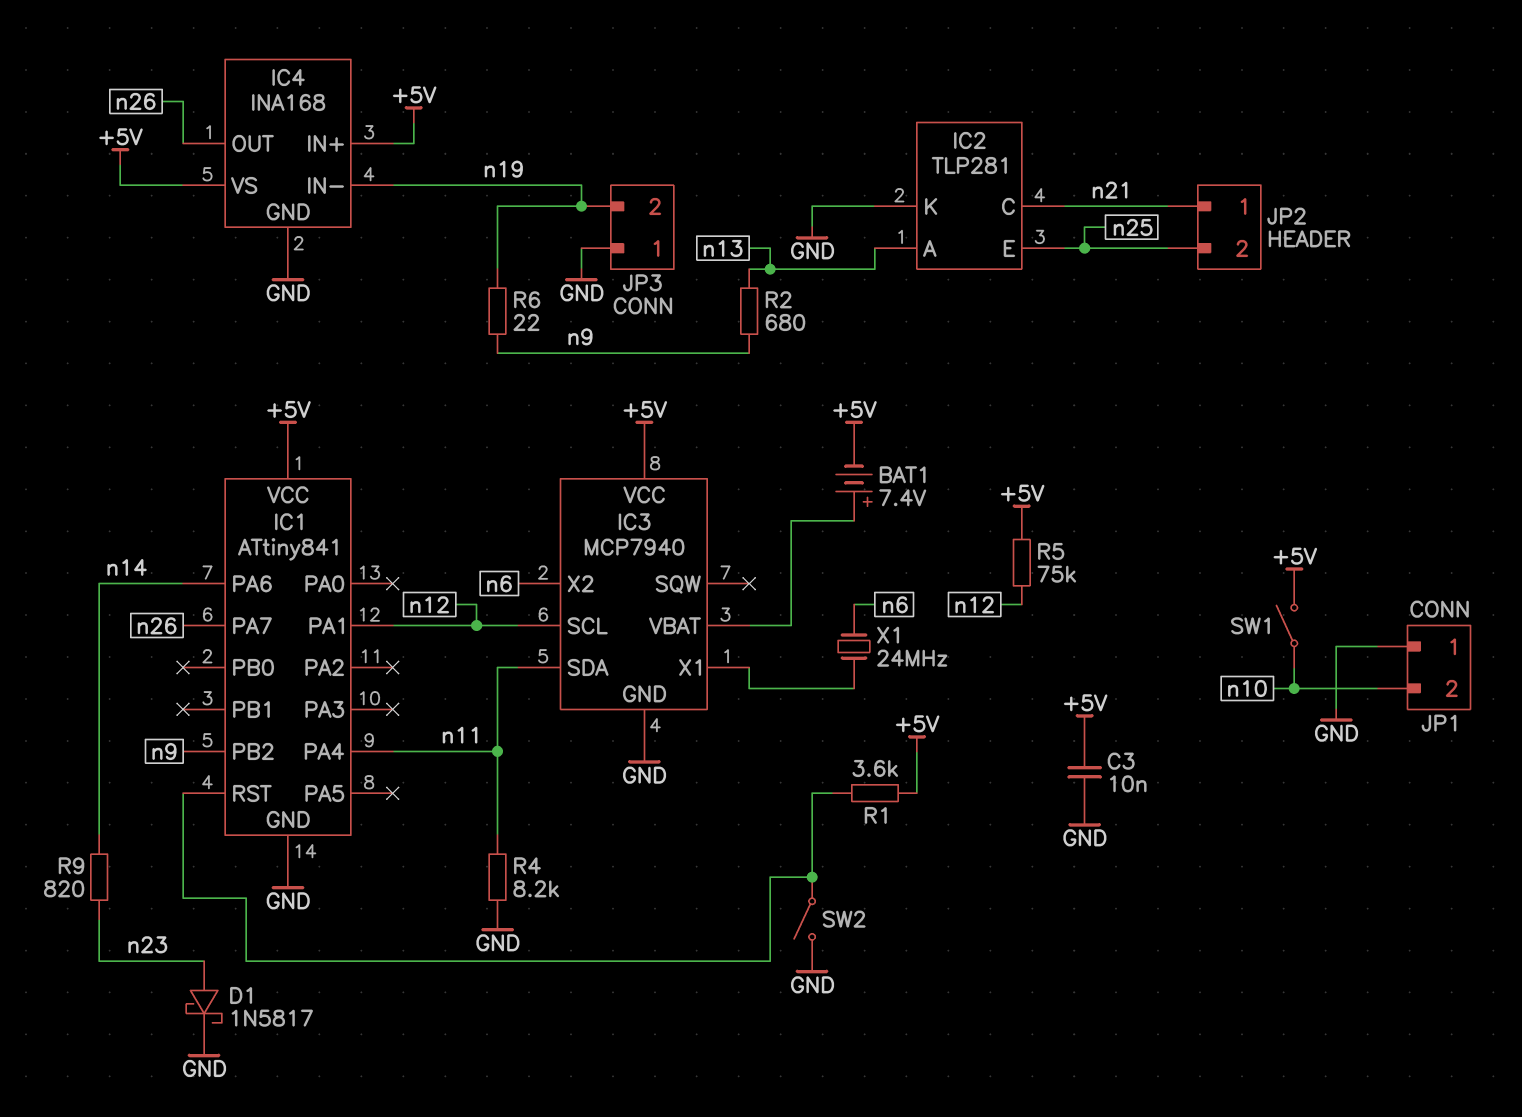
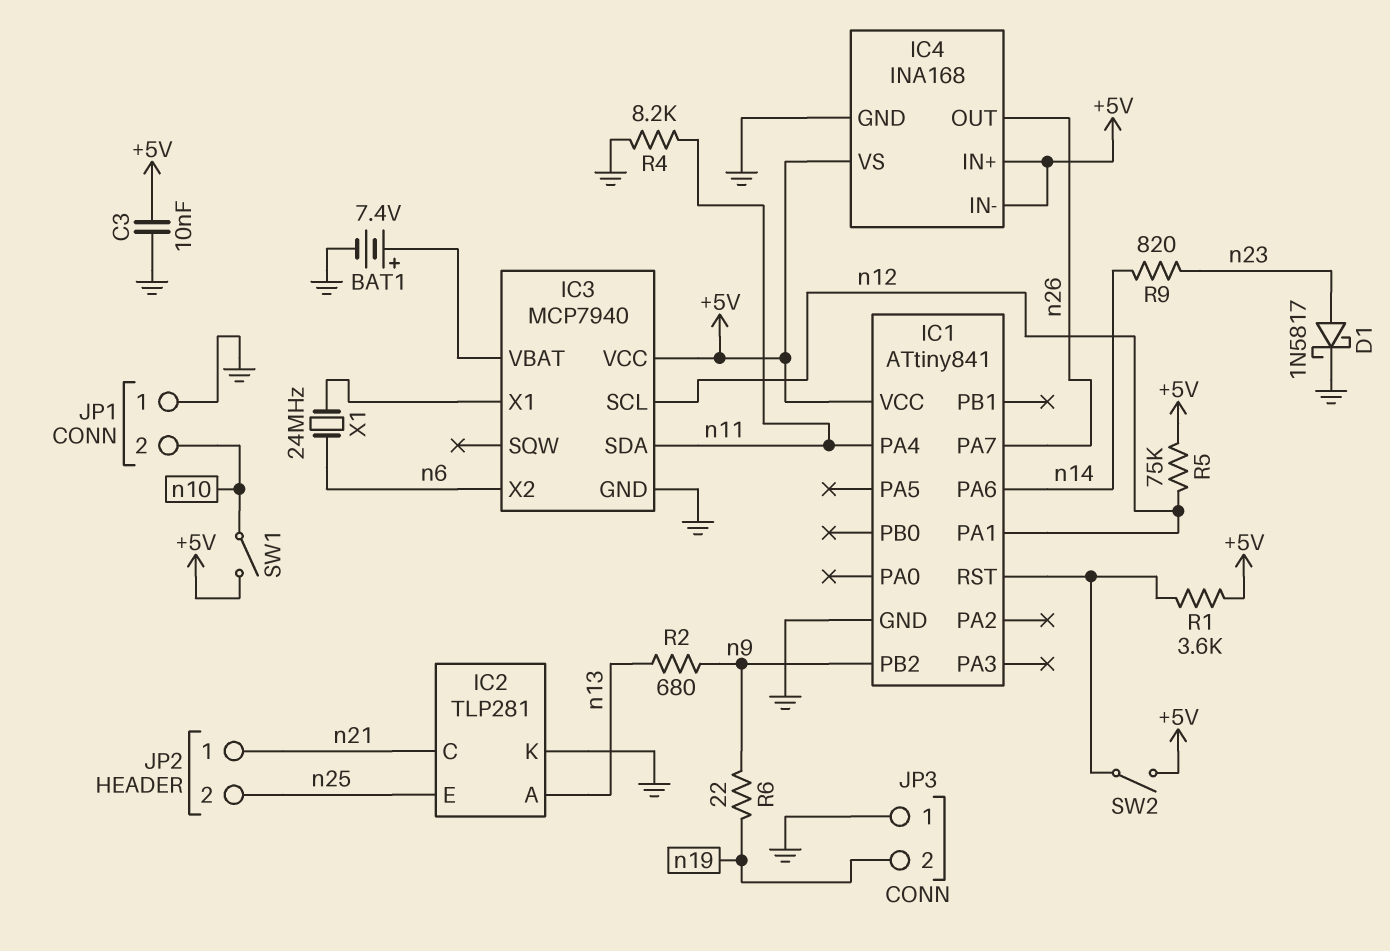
BAT1: 7.4V (plus IC3/VBAT, minus +5V) -> 7.4V (plus IC3/VBAT, minus GND)
IC4 pin IN-: n19 -> +5V
SW2: switch (GND, IC1/RST) -> switch (+5V, IC1/RST)

